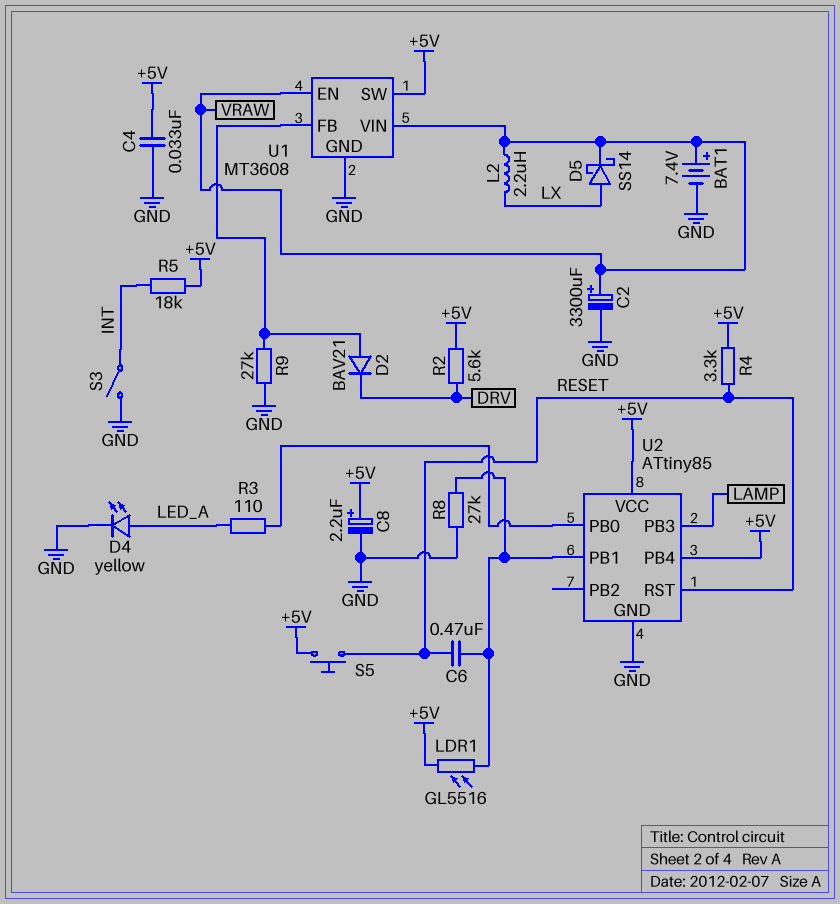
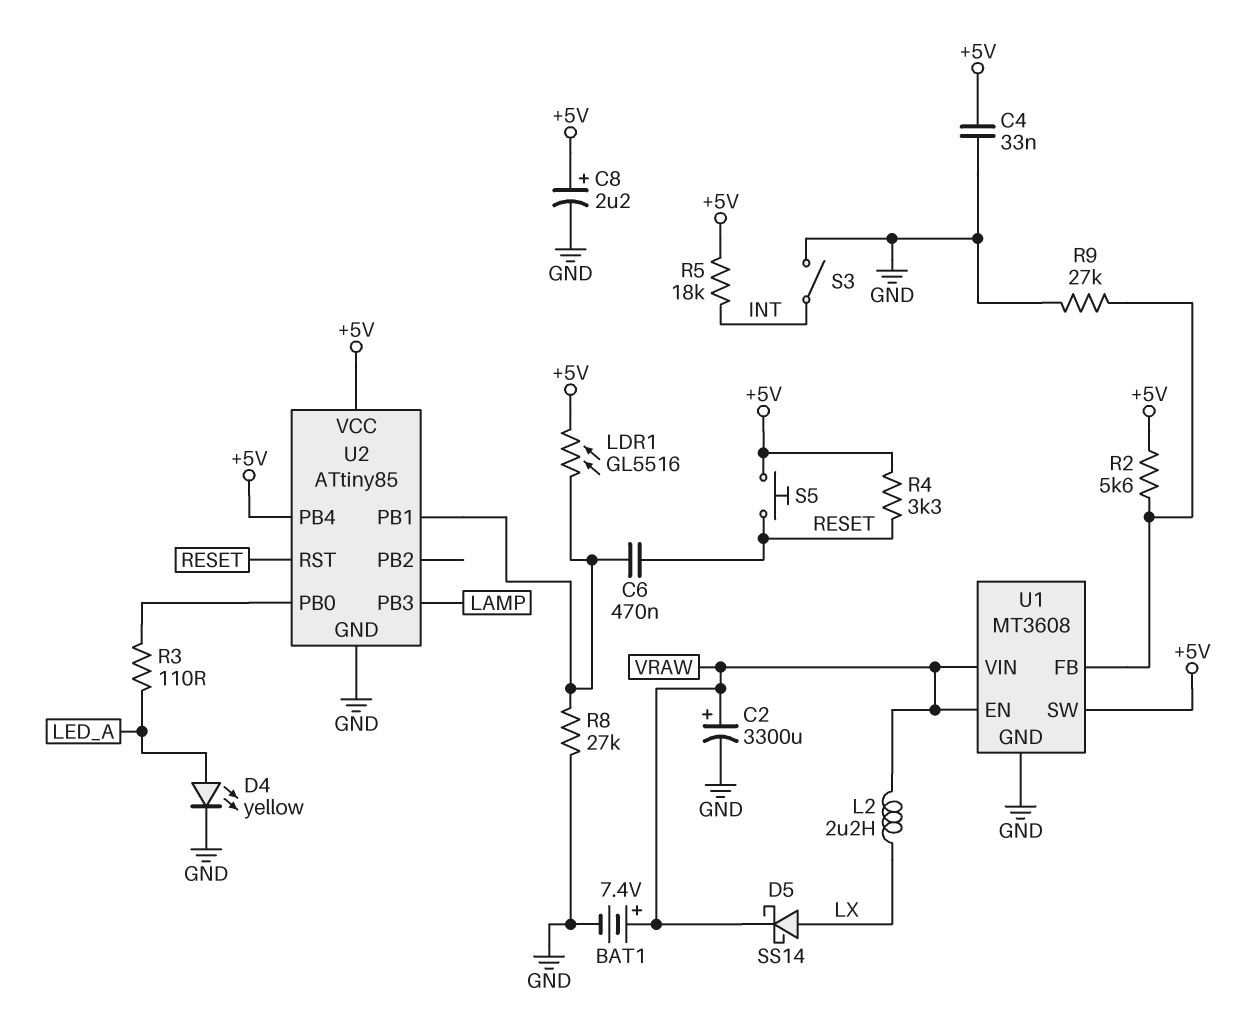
D2: diode BAV21 (A U1/FB, K DRV) -> none
R2: 5.6k (+5V, DRV) -> 5.6k (+5V, U1/FB)

